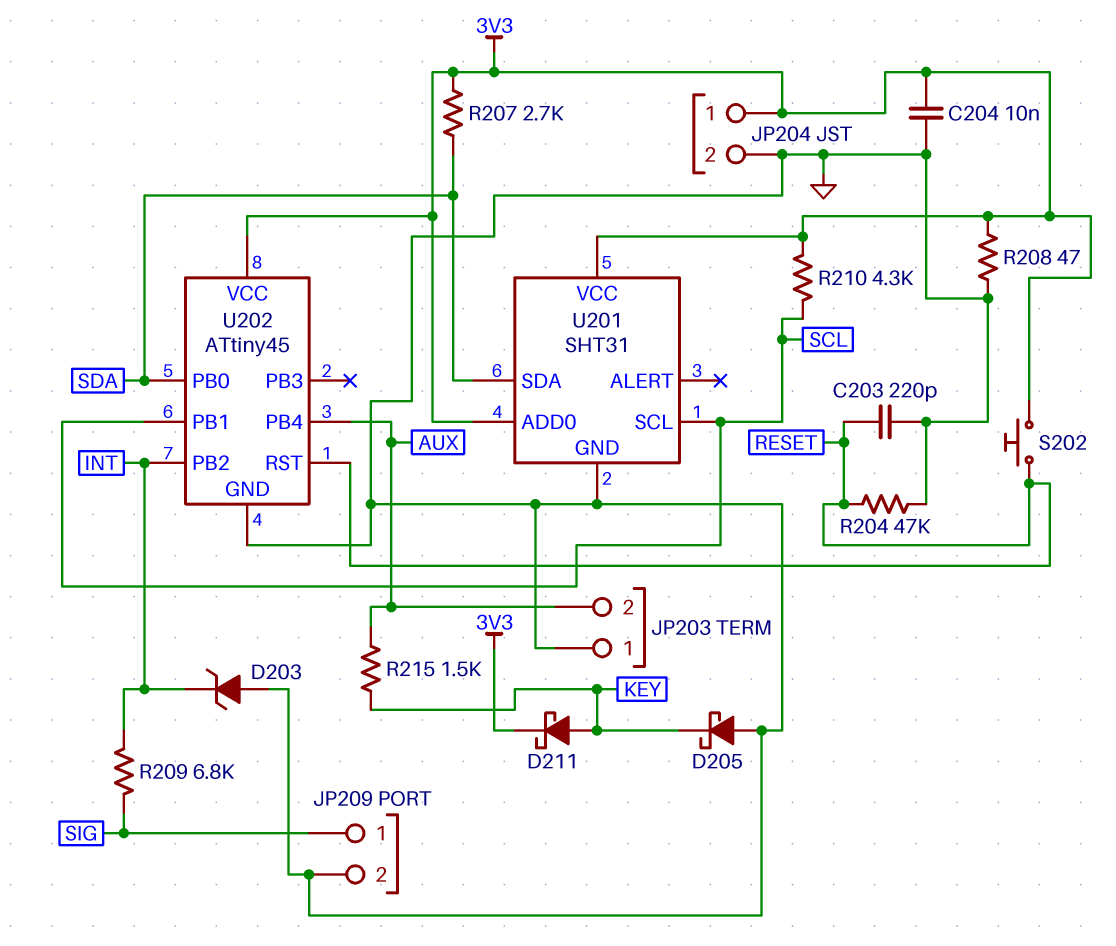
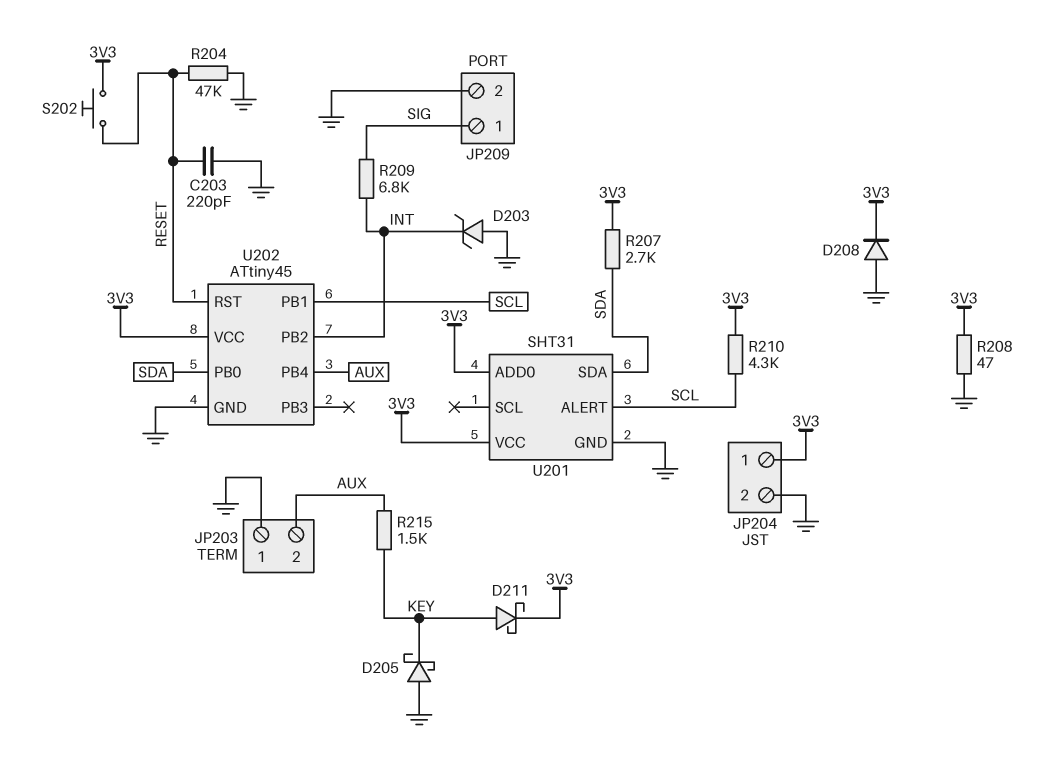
C204: 10nF (3V3, GND) -> none
D208: none -> diode (A GND, K 3V3)
U201 pin ALERT: none -> SCL
U201 pin SCL: SCL -> none

